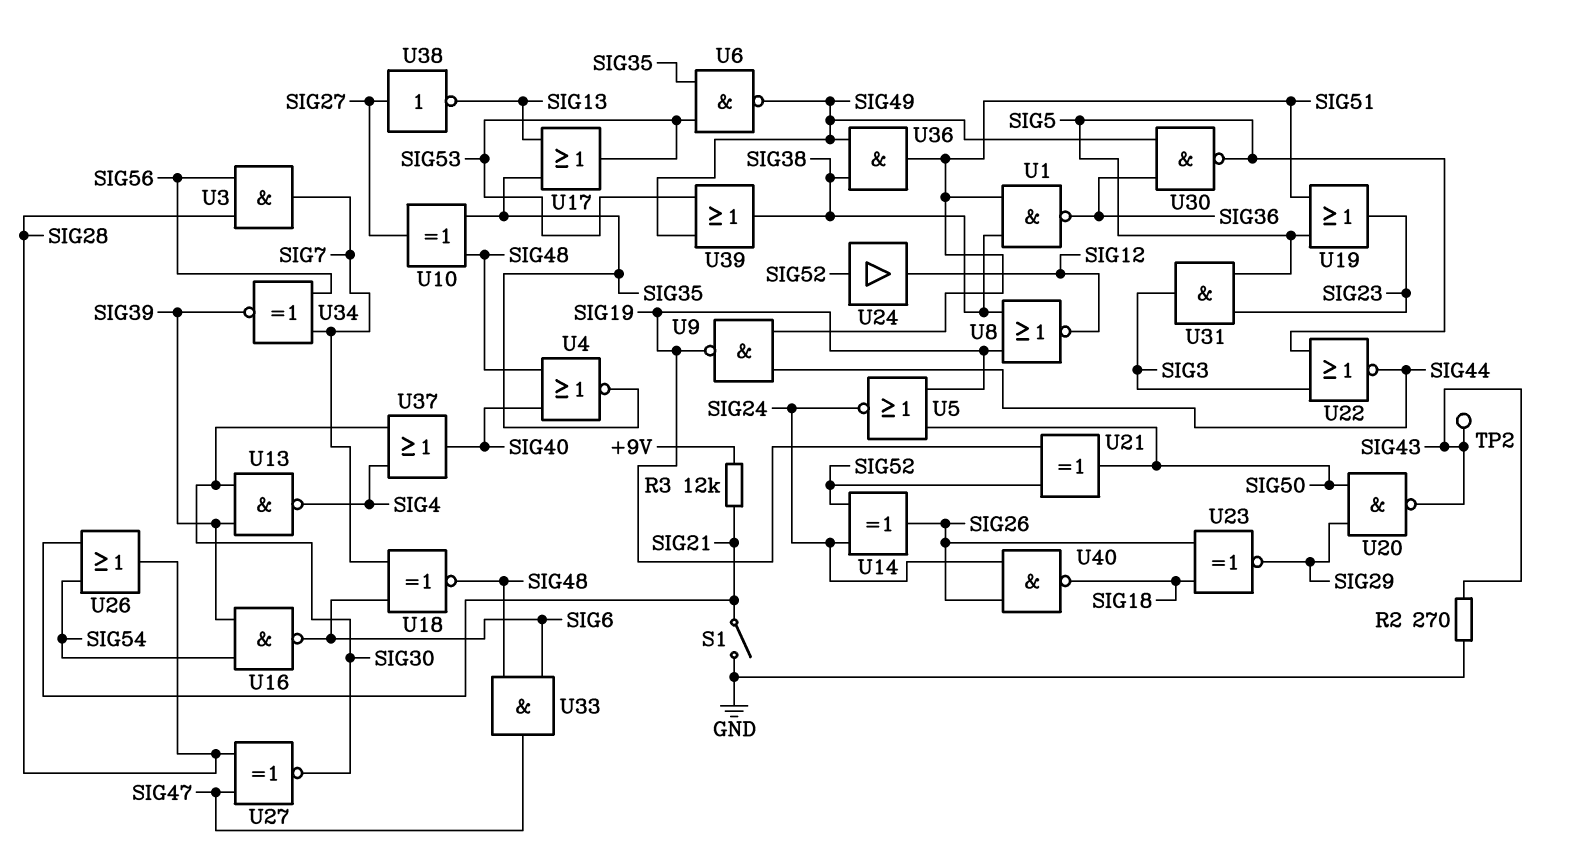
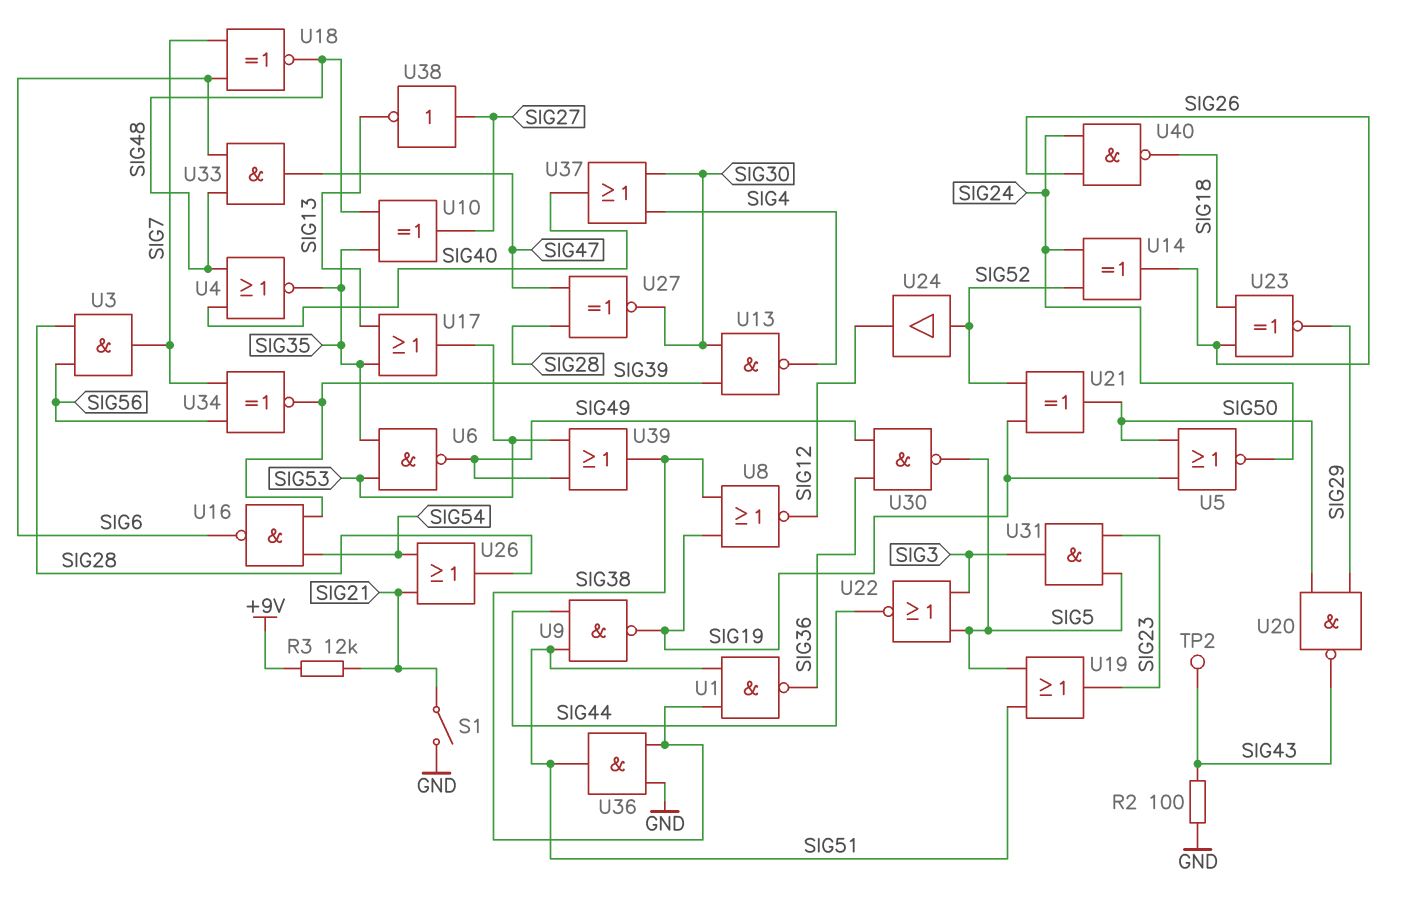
R2: 270 (GND, SIG43) -> 100 (GND, SIG43)
U36: AND (in SIG38, in SIG49, out SIG51) -> AND (in GND, in SIG38, out SIG51)

